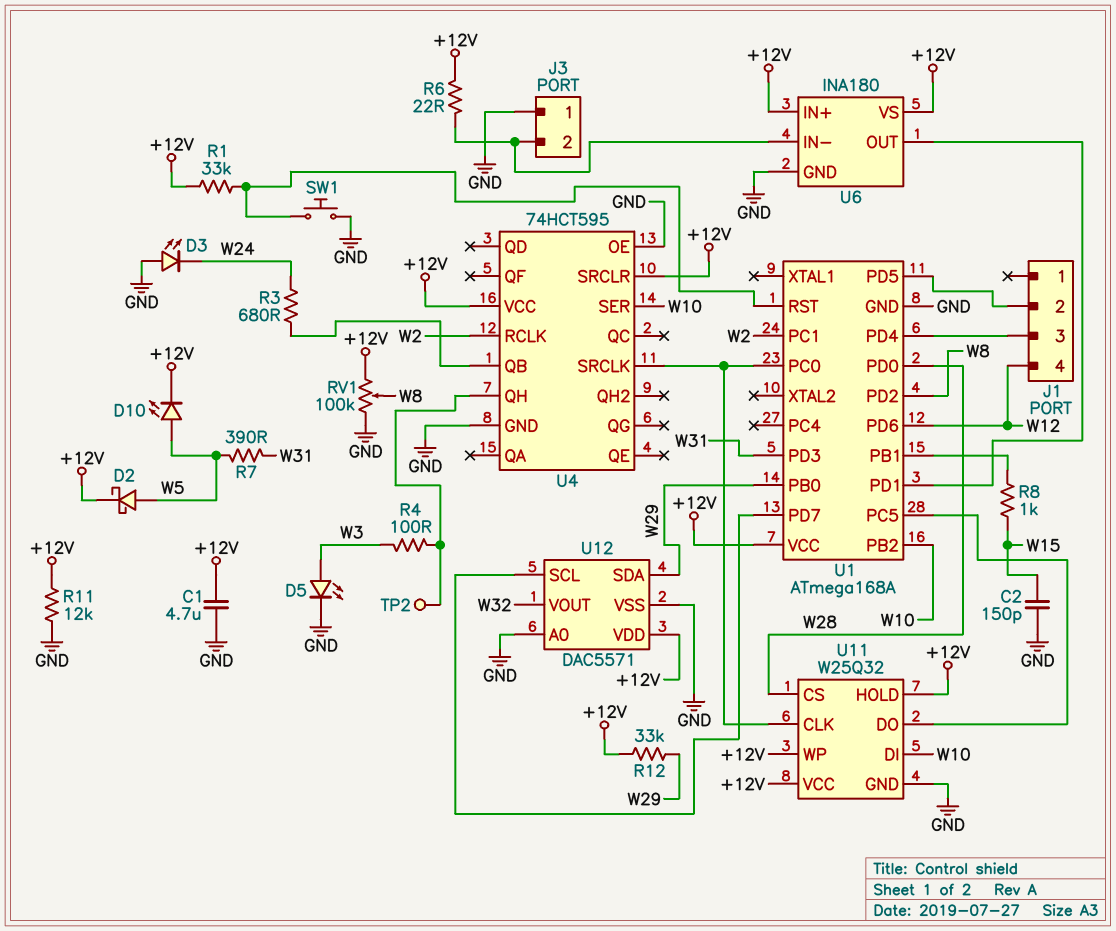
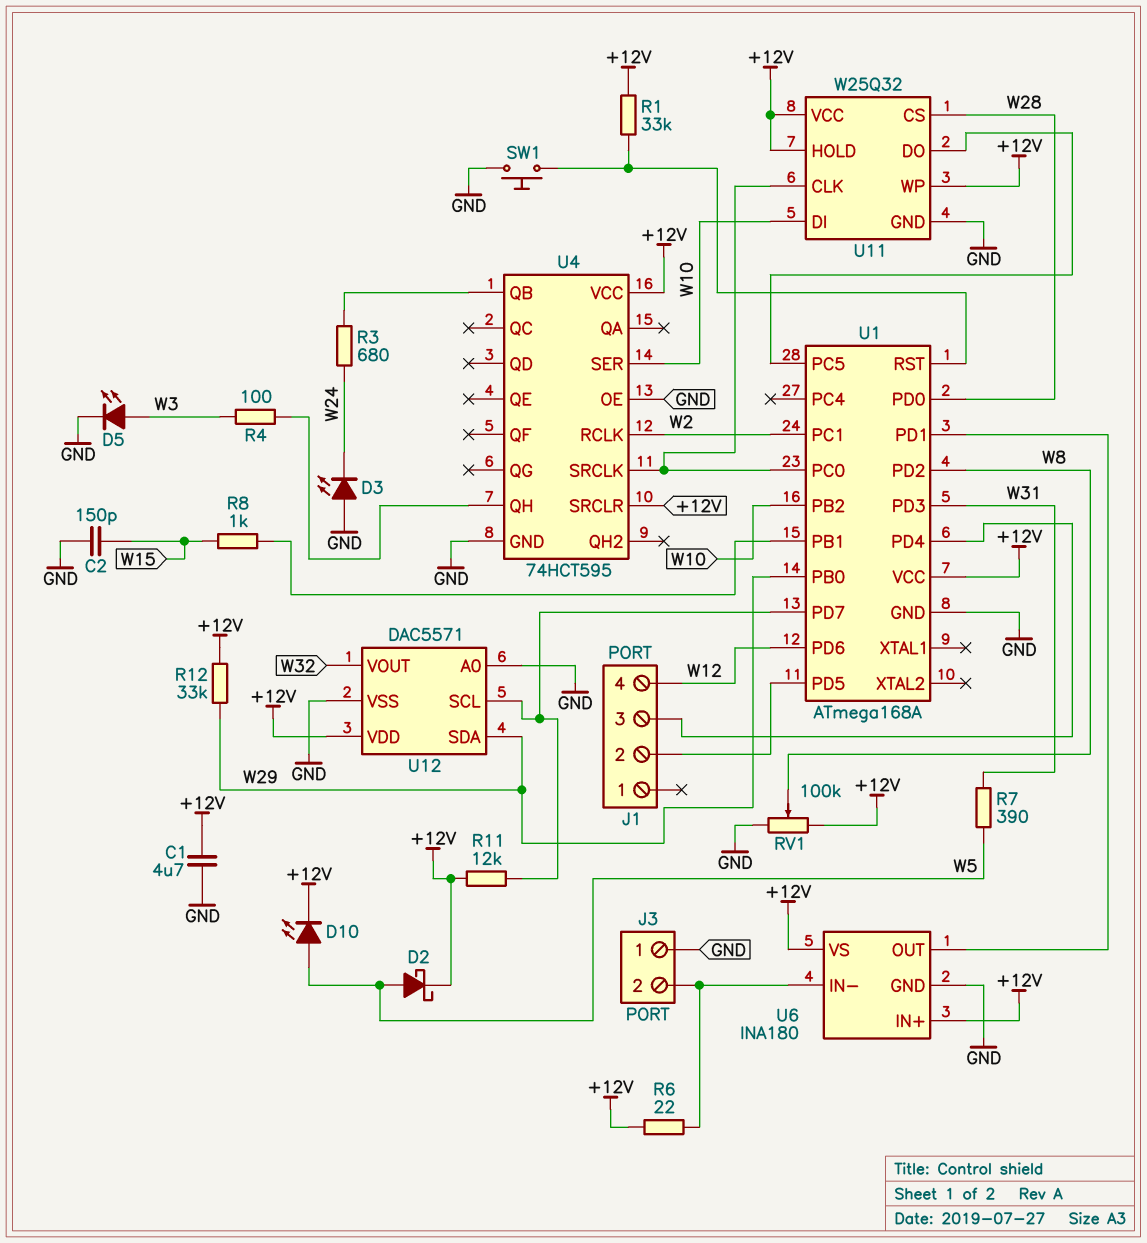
R11: 12k (+12V, GND) -> 12k (+12V, U1/PD7)
TP2: test point (U4/QH) -> none

